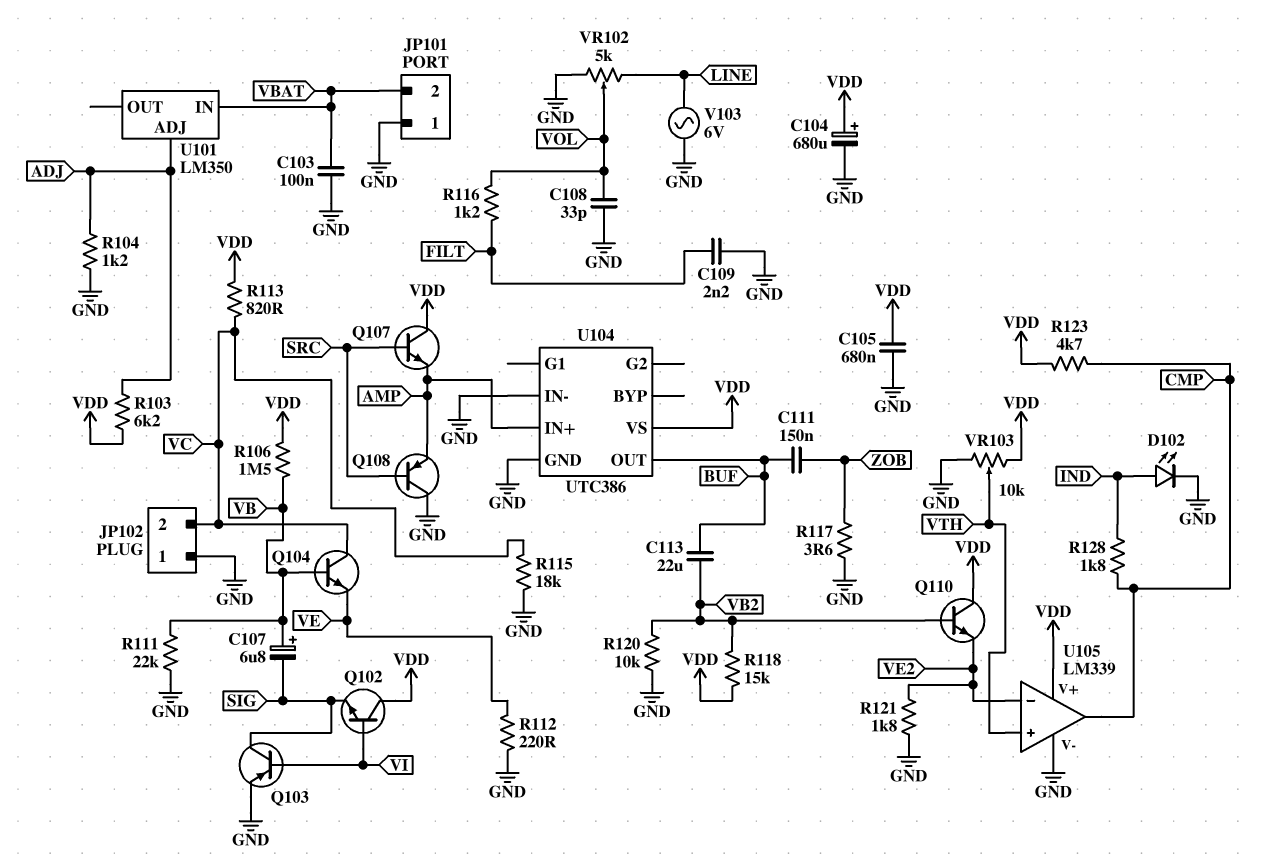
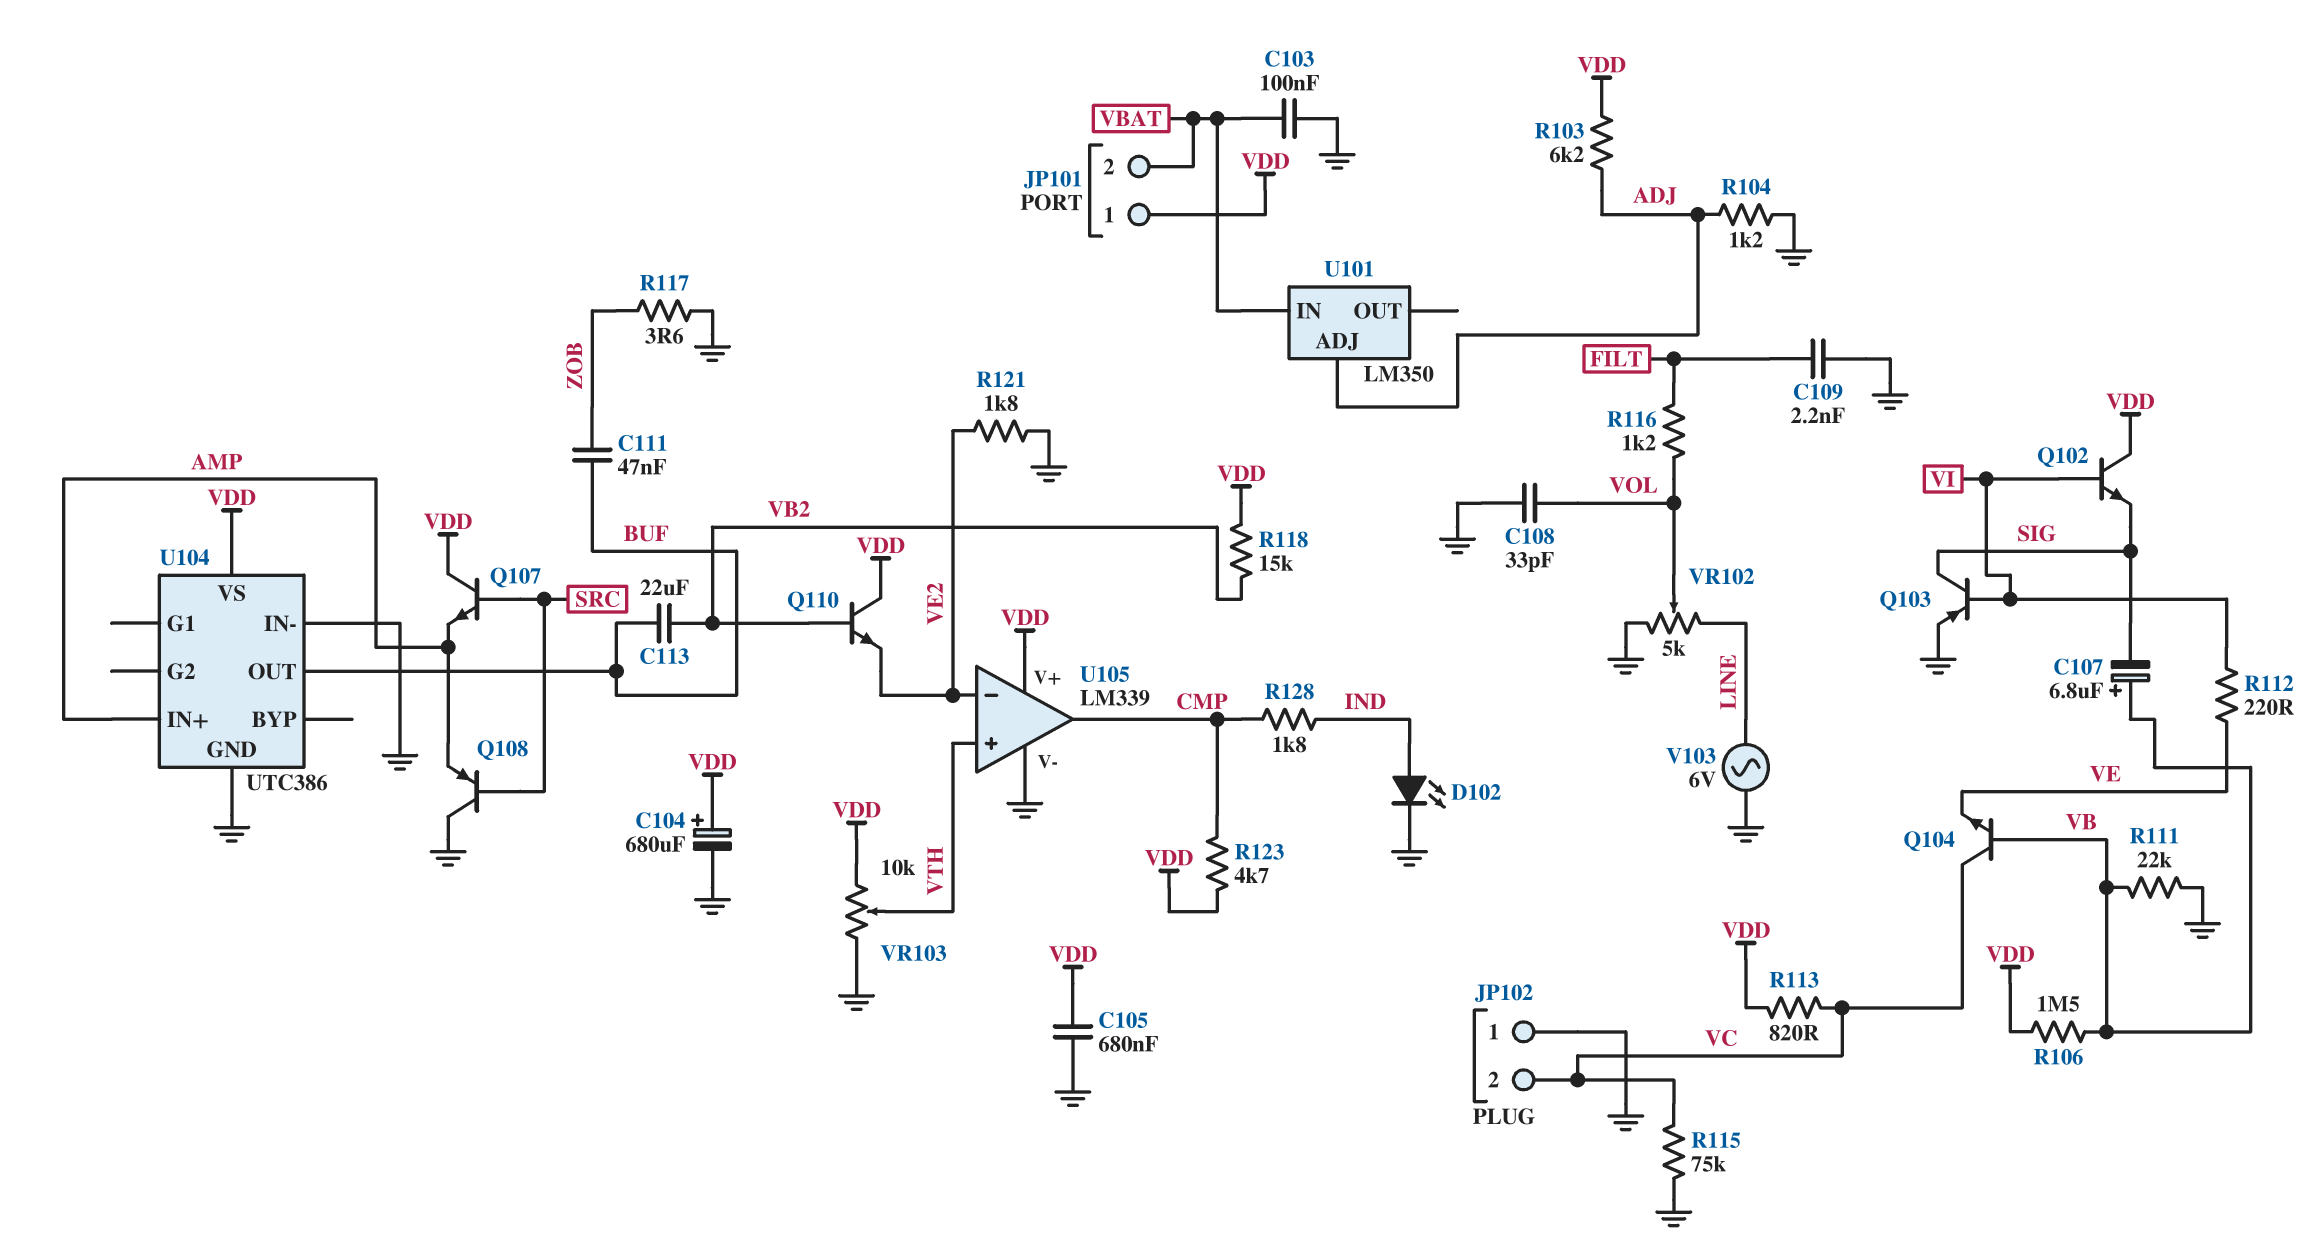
C111: 150nF (BUF, ZOB) -> 47nF (BUF, ZOB)
JP101 pin 1: GND -> VDD
R112: 220 (GND, VE) -> 220 (VE, VI)
R115: 18k (GND, VC) -> 75k (GND, VC)
R120: 10k (GND, VB2) -> none

